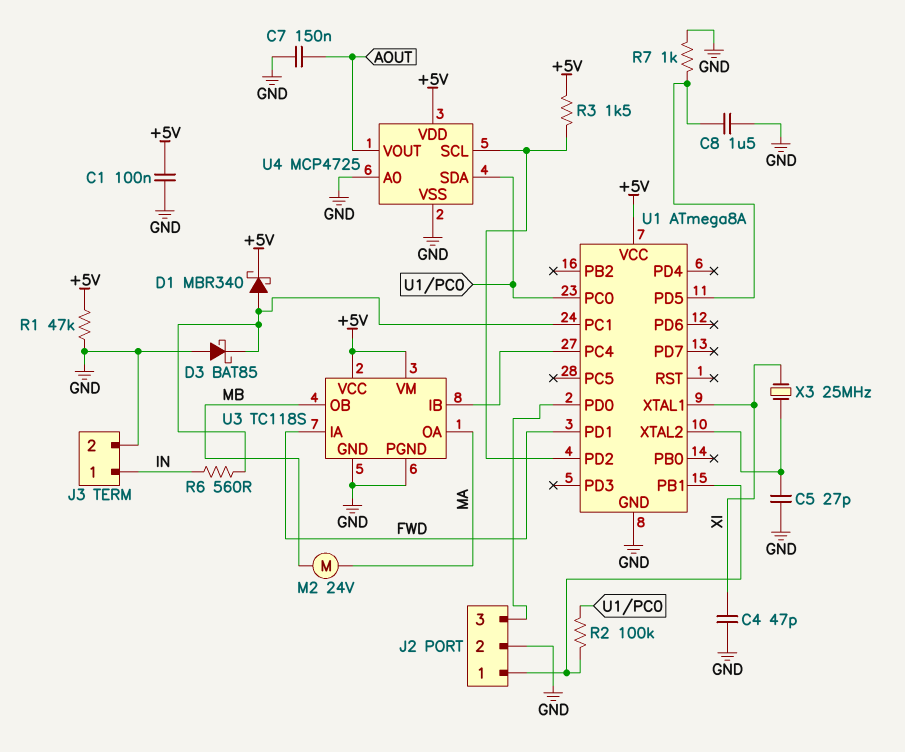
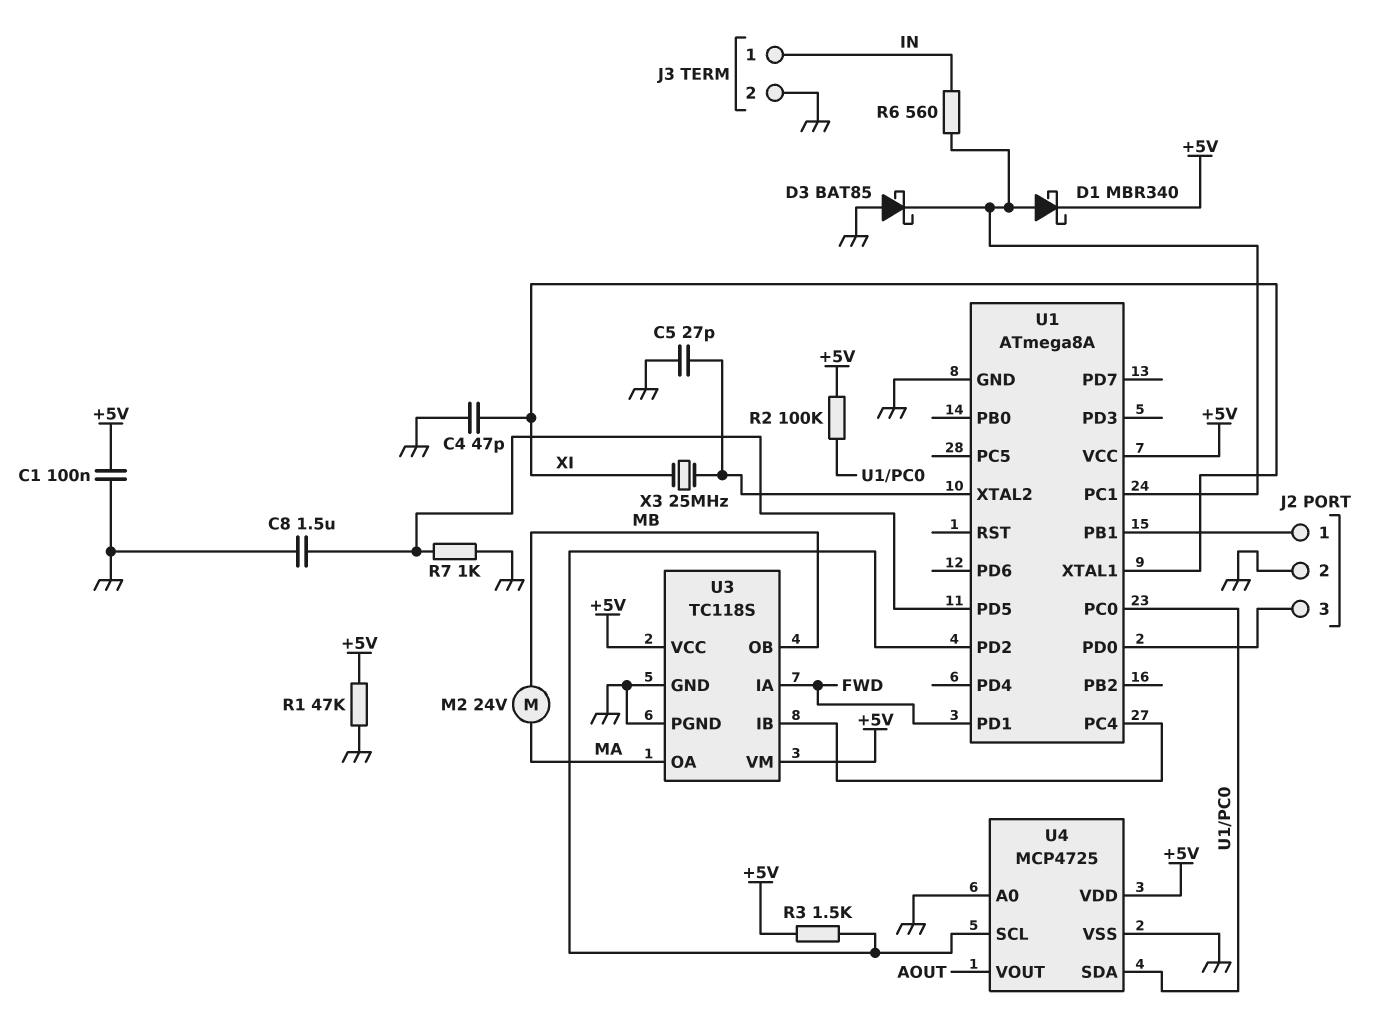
C7: 150nF (AOUT, GND) -> none
R2: 100k (J2/1, U1/PC0) -> 100k (+5V, U1/PC0)

